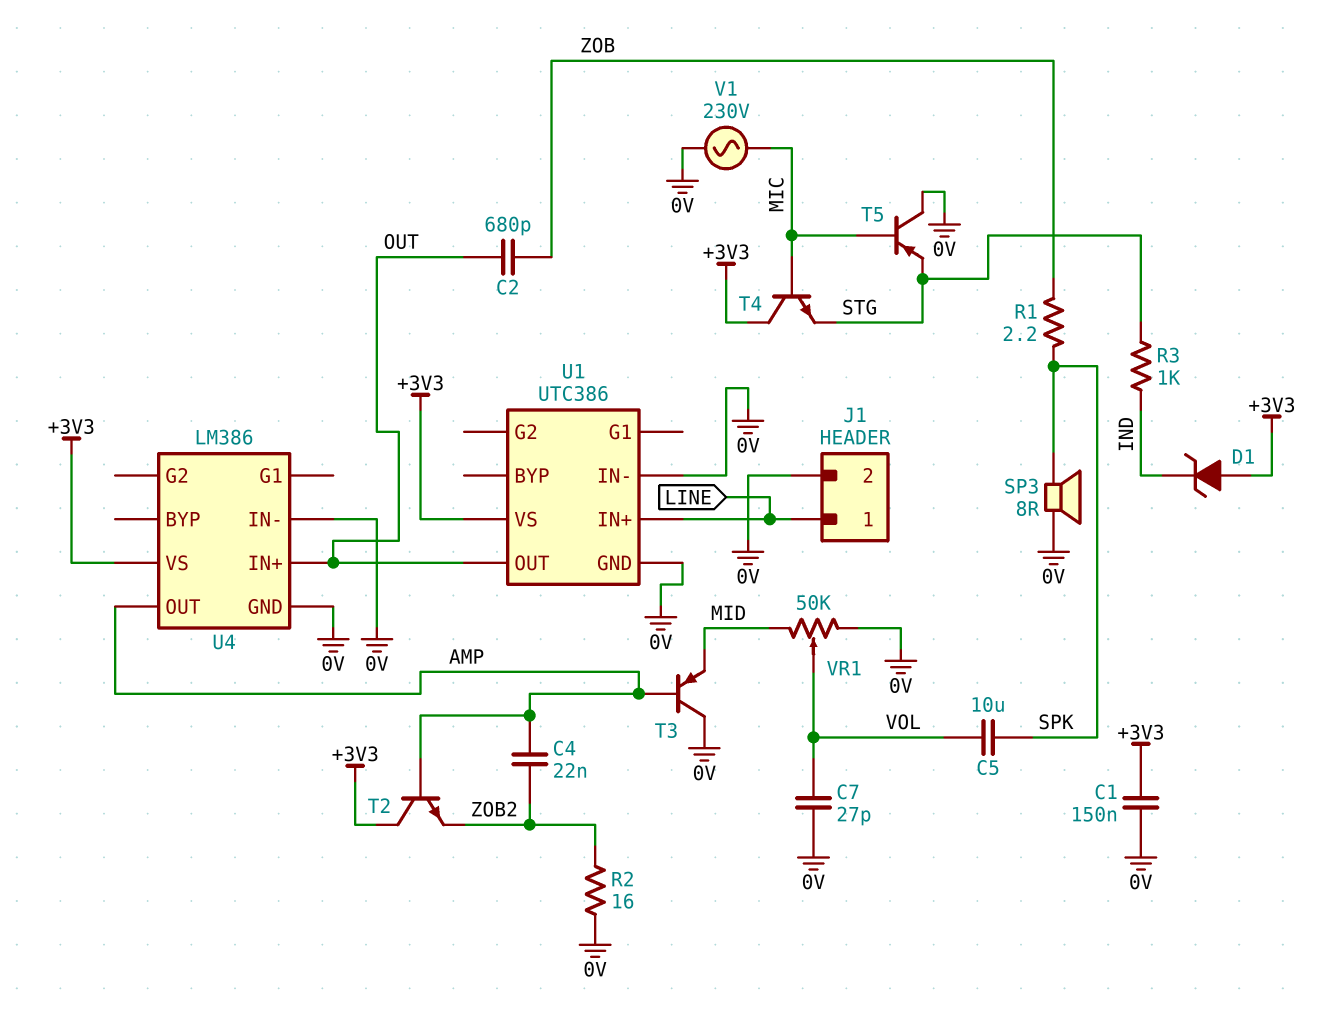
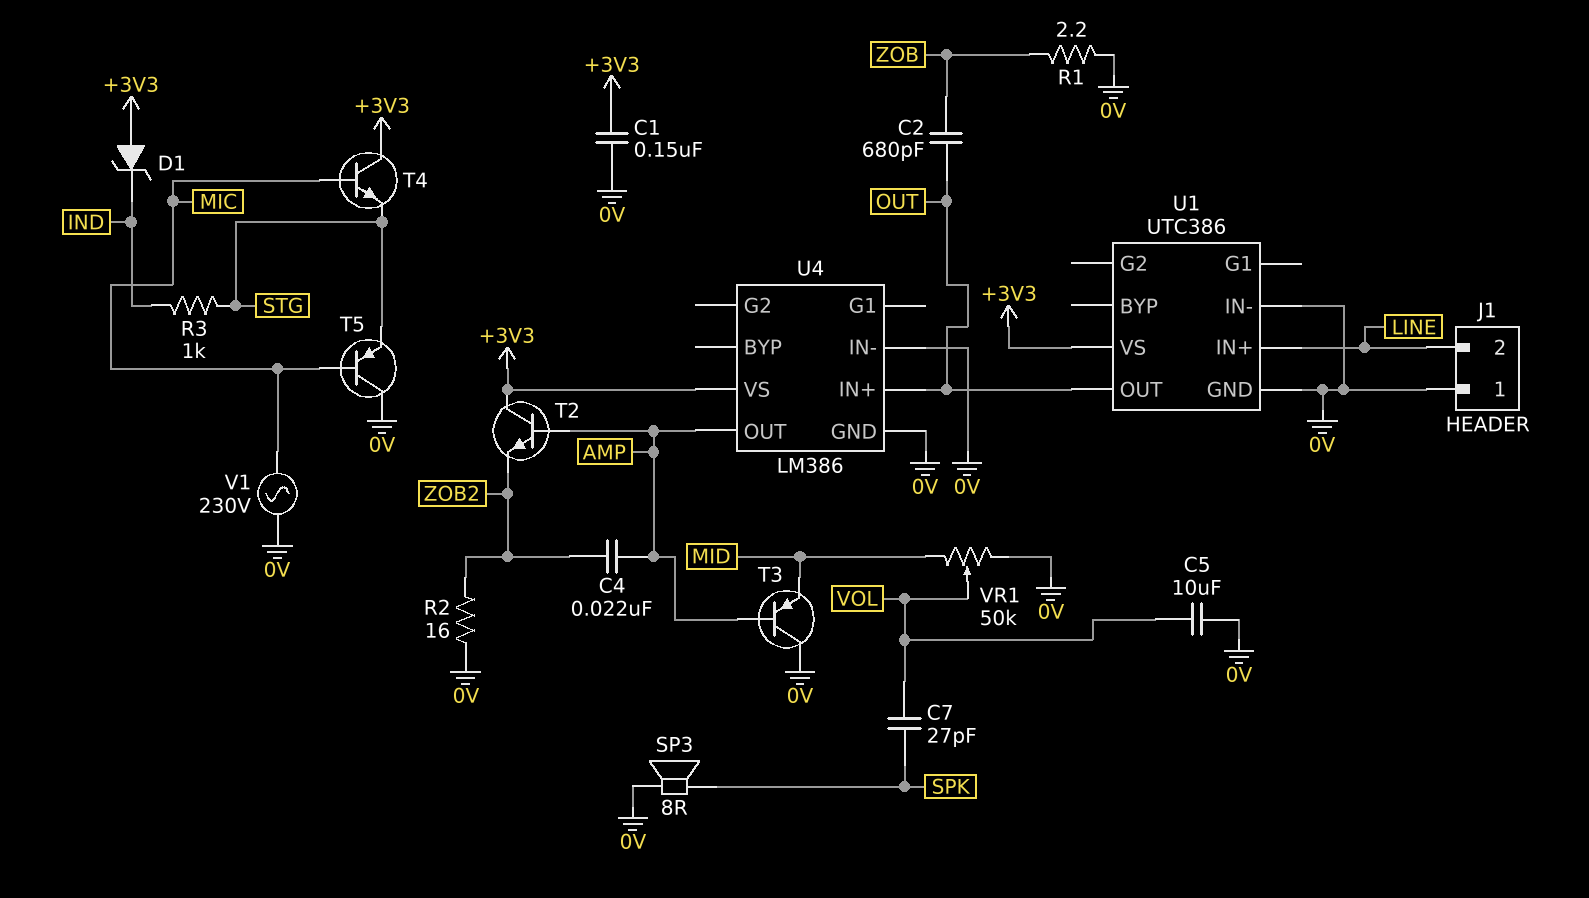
C5: 10uF (SPK, VOL) -> 10uF (0V, VOL)
C7: 27pF (0V, VOL) -> 27pF (SPK, VOL)
J1 pin 1: LINE -> 0V
J1 pin 2: 0V -> LINE
R1: 2.2 (SPK, ZOB) -> 2.2 (0V, ZOB)

